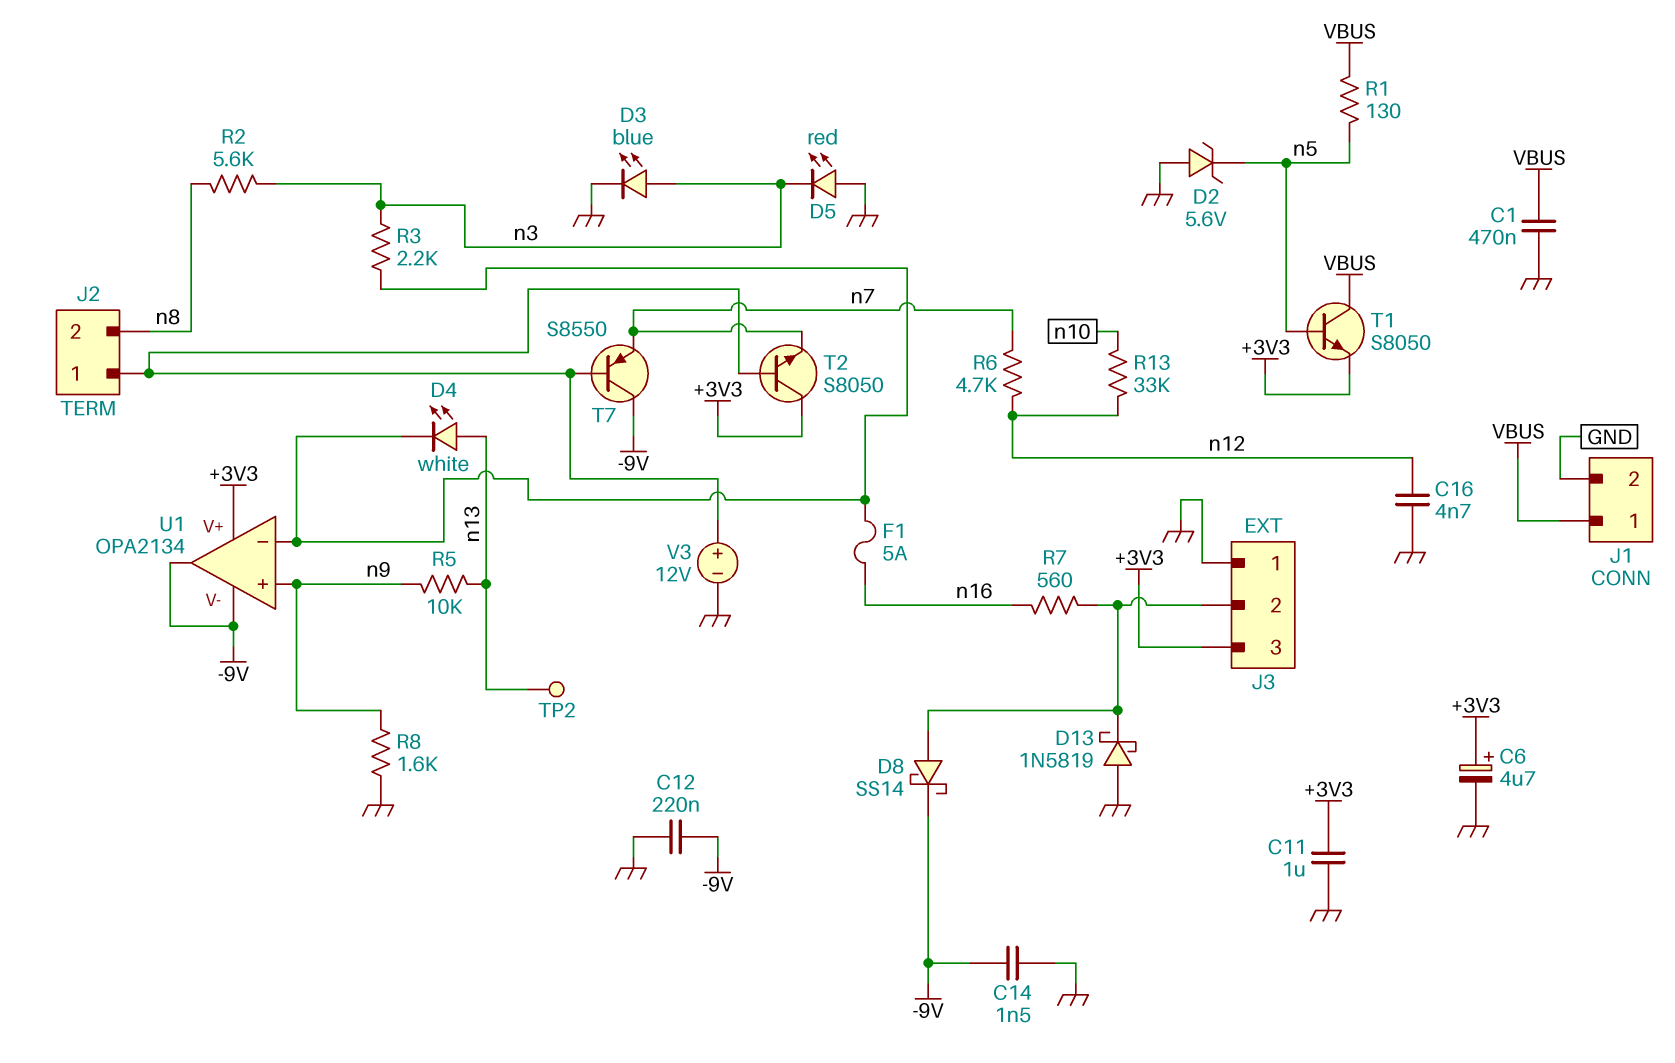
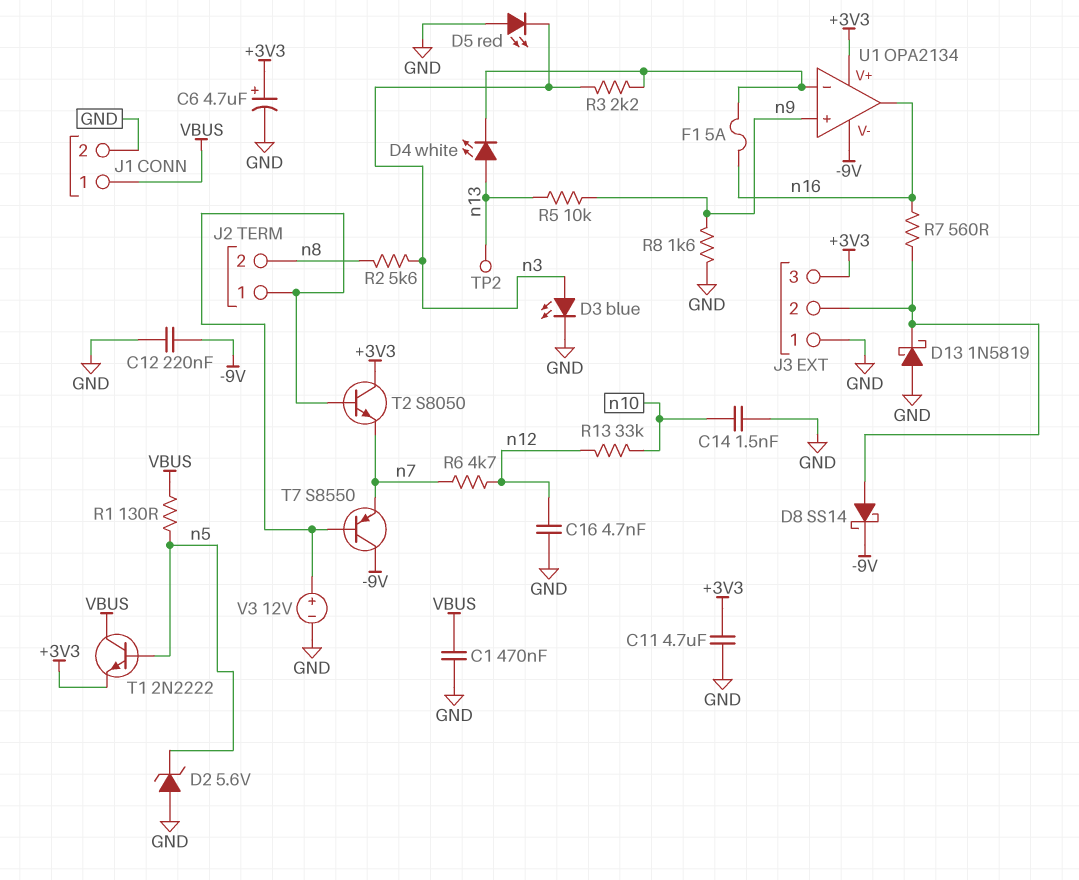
C11: 1uF (+3V3, GND) -> 4.7uF (+3V3, GND)
C14: 1.5nF (-9V, GND) -> 1.5nF (GND, n10)
T1: NPN S8050 (B n5, C VBUS, E +3V3) -> NPN 2N2222 (B n5, C VBUS, E +3V3)
U1 pin out: -9V -> n16

